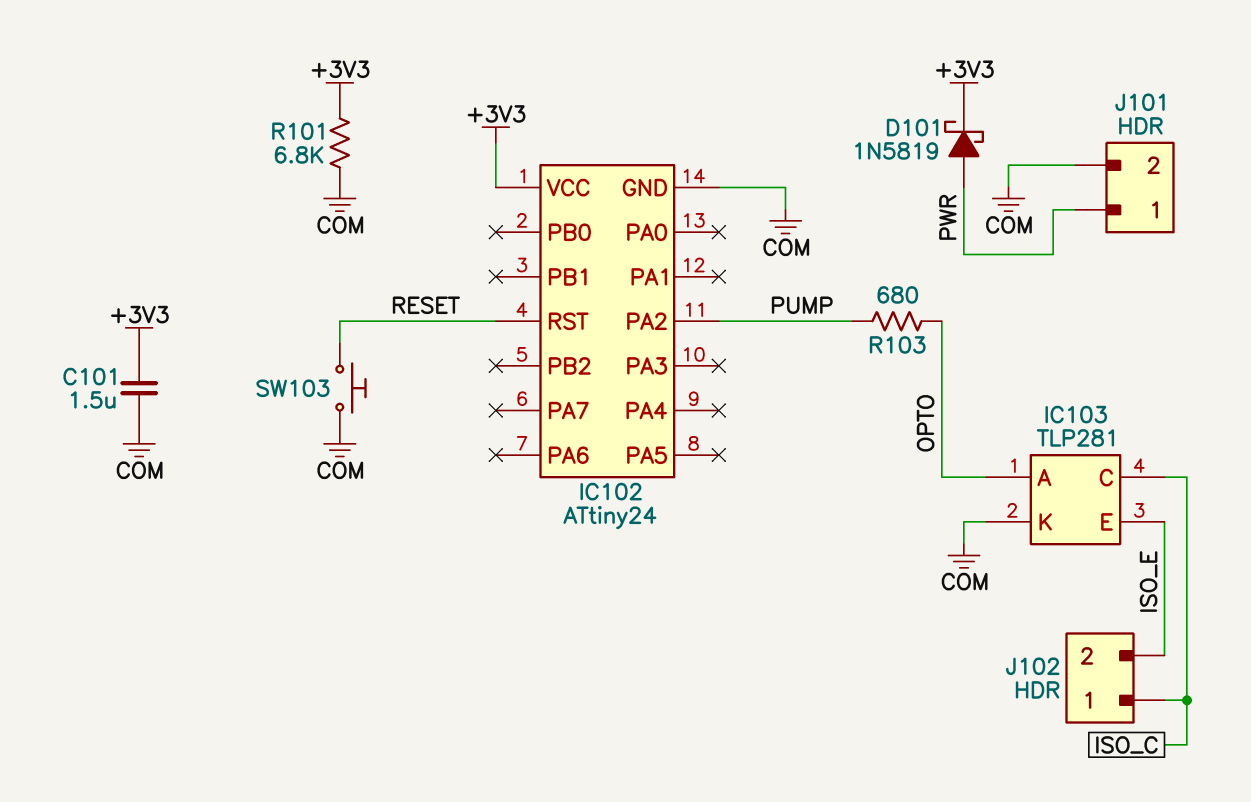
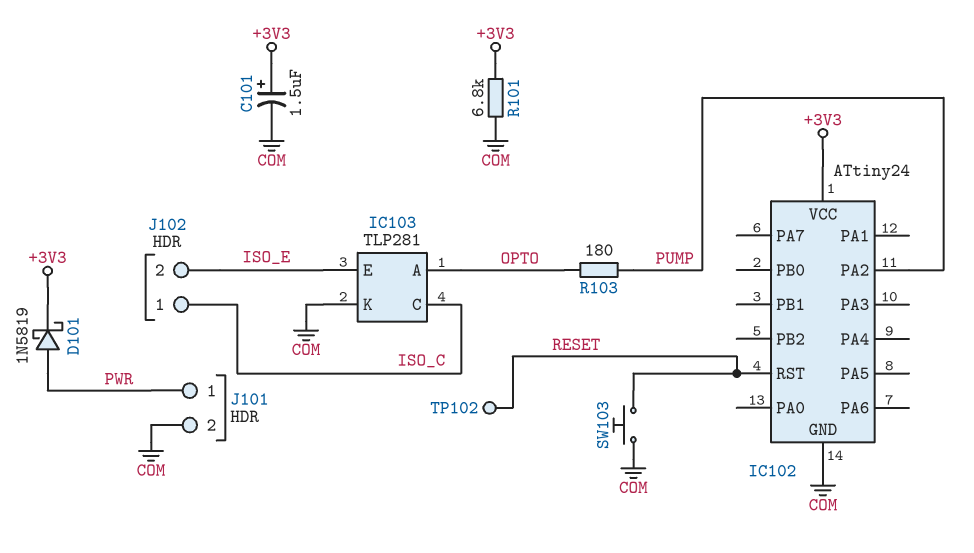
C101: 1.5uF (+3V3, COM) -> 1.5uF (plus +3V3, minus COM)
R103: 680 (OPTO, PUMP) -> 180 (OPTO, PUMP)
TP102: none -> test point (RESET)

